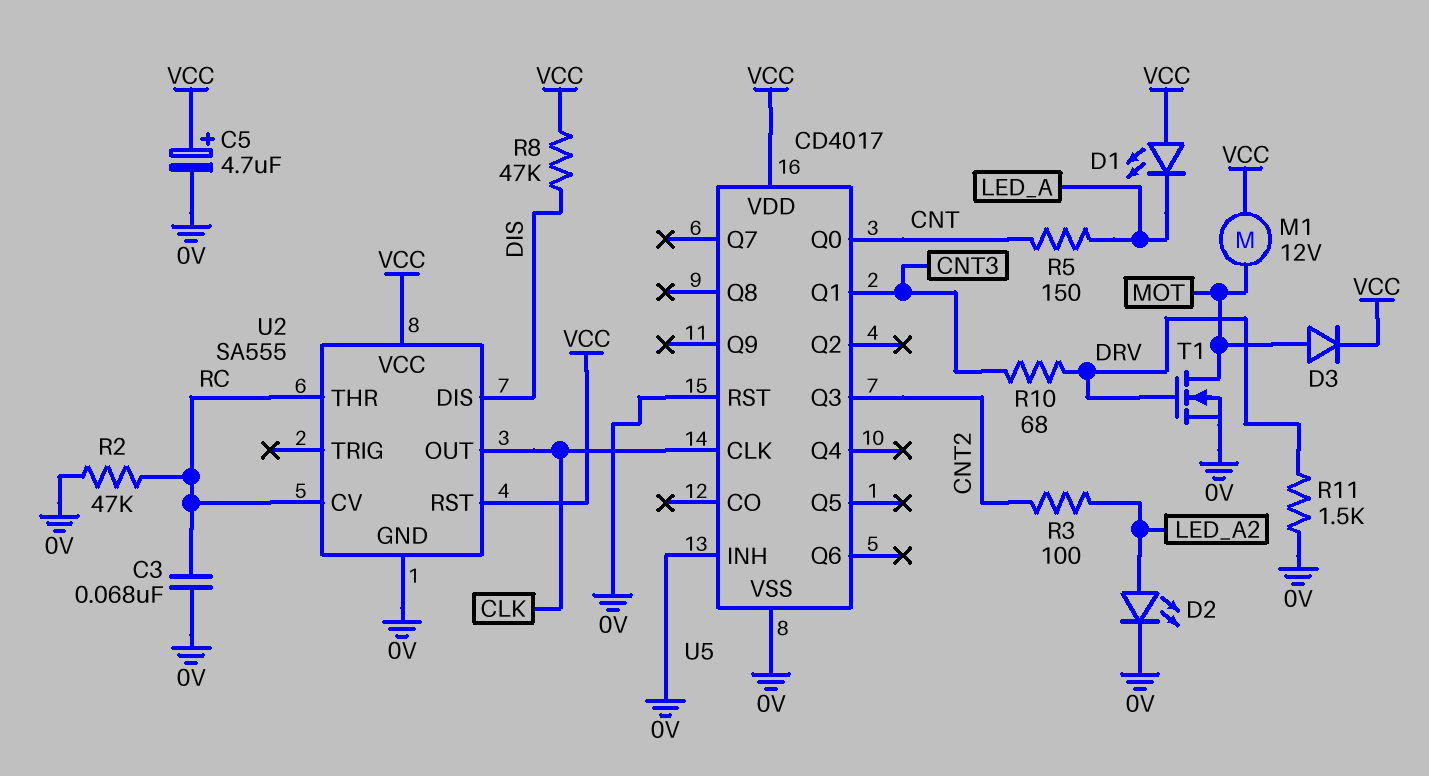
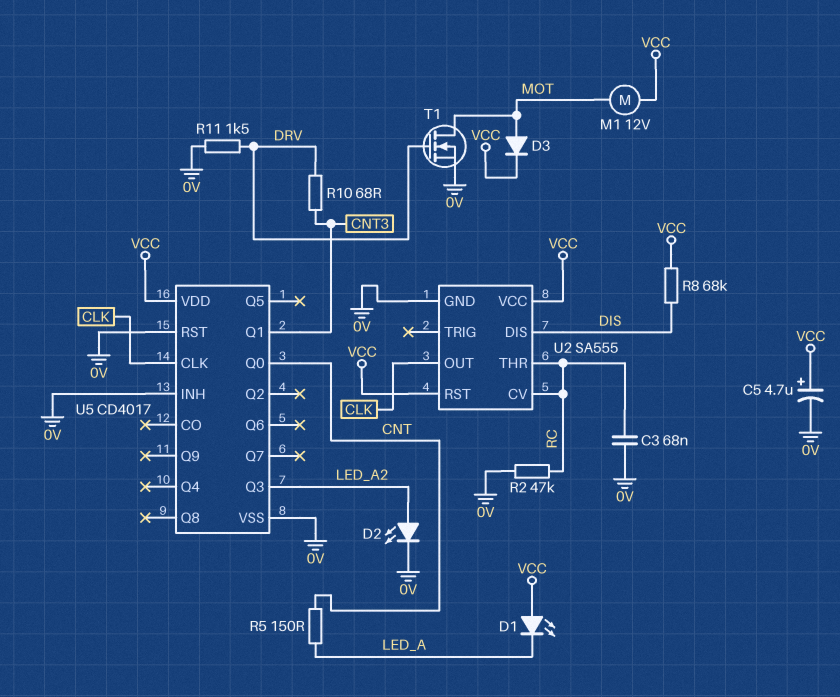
R3: 100 (CNT2, LED_A2) -> none
R8: 47k (DIS, VCC) -> 68k (DIS, VCC)
U5 pin Q3: CNT2 -> LED_A2

